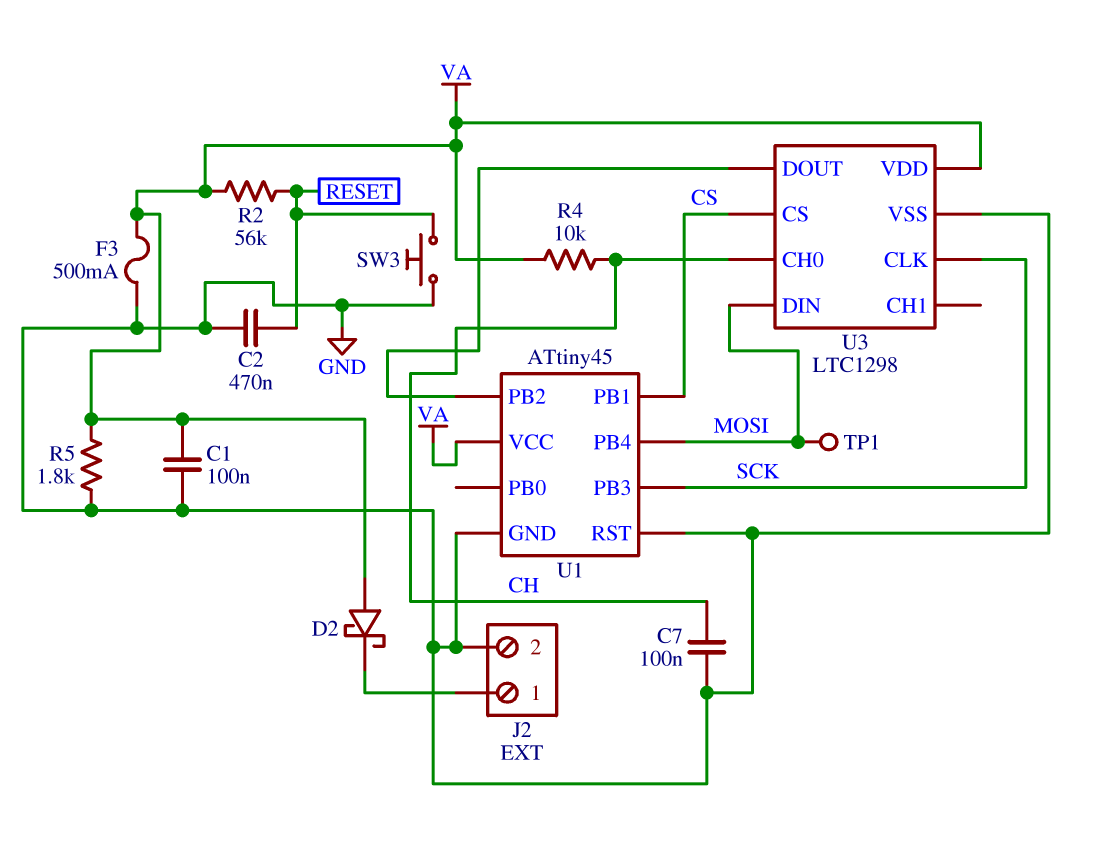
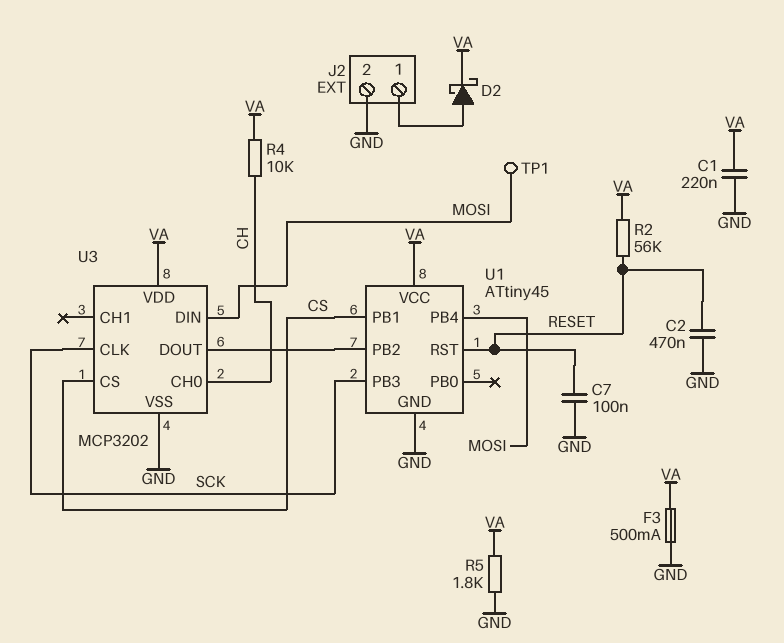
C1: 100nF (GND, VA) -> 220nF (GND, VA)
C7: 100nF (CH, GND) -> 100nF (GND, RESET)
D2: schottky (A VA, K J2/1) -> schottky (A J2/1, K VA)
SW3: button (GND, RESET) -> none
U1 pin RST: GND -> RESET
U3: LTC1298 -> MCP3202

